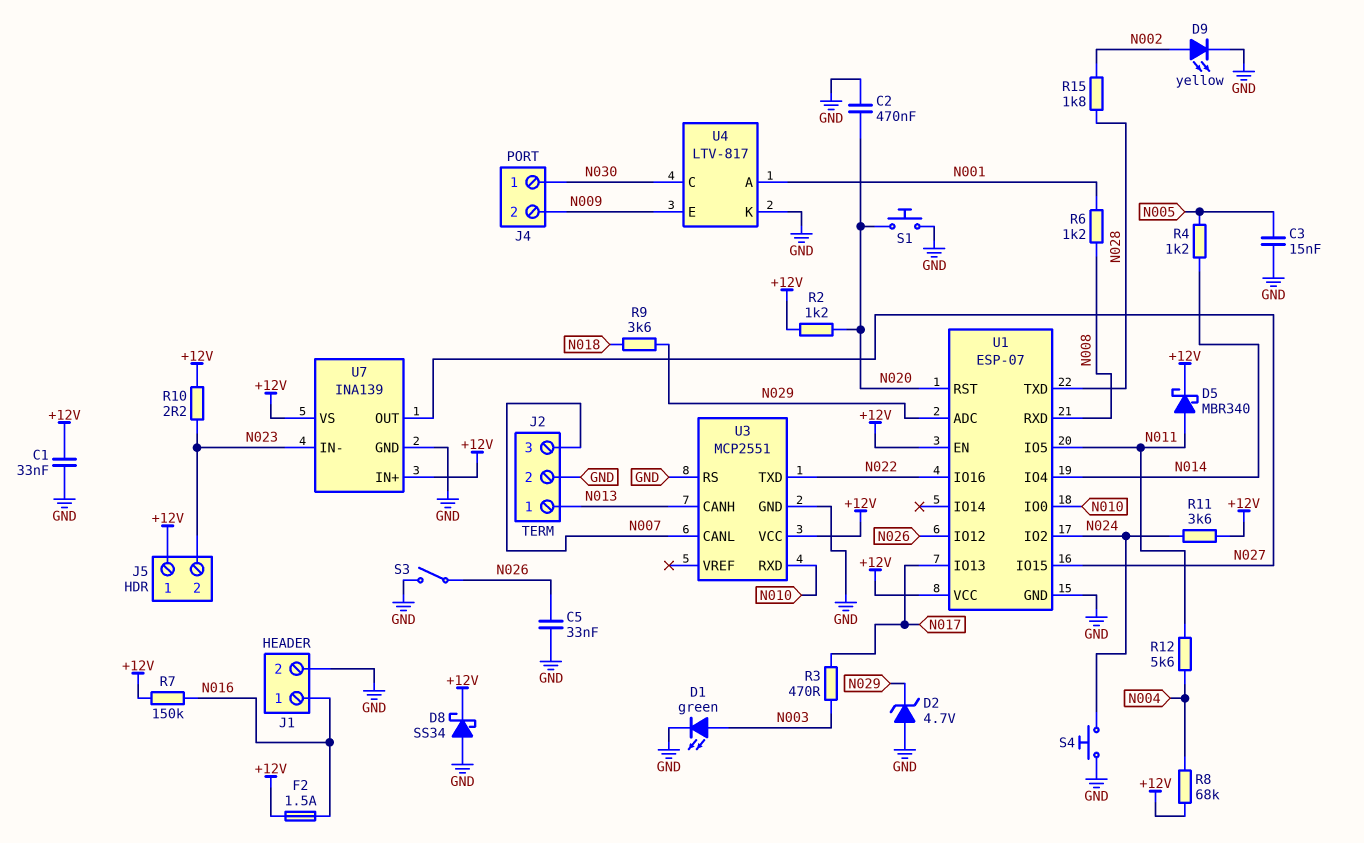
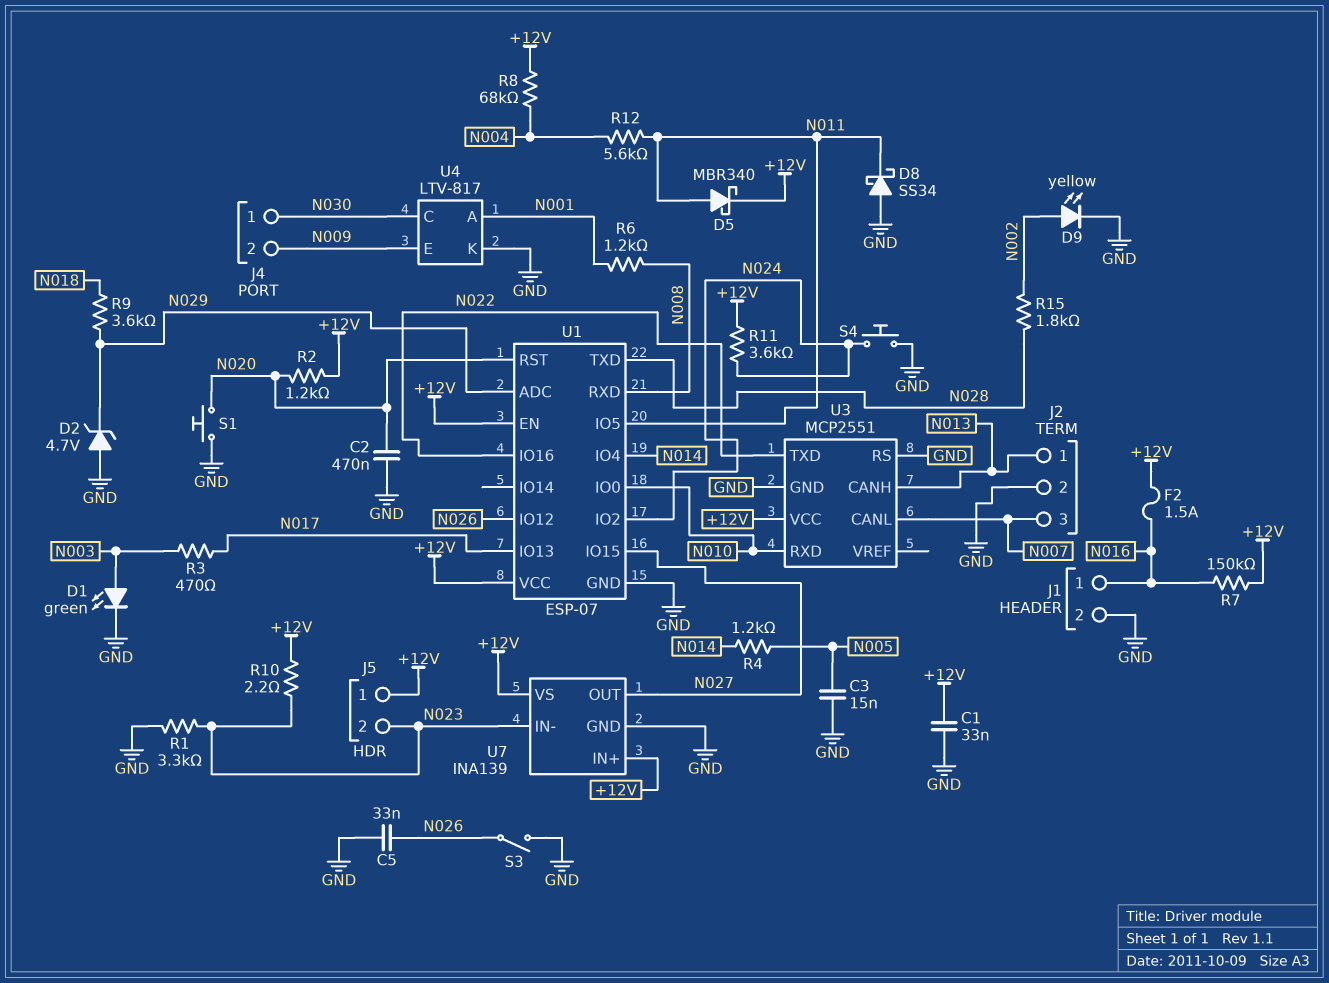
D8: schottky SS34 (A GND, K +12V) -> schottky SS34 (A GND, K N011)
R1: none -> 3.3k (GND, N023)

